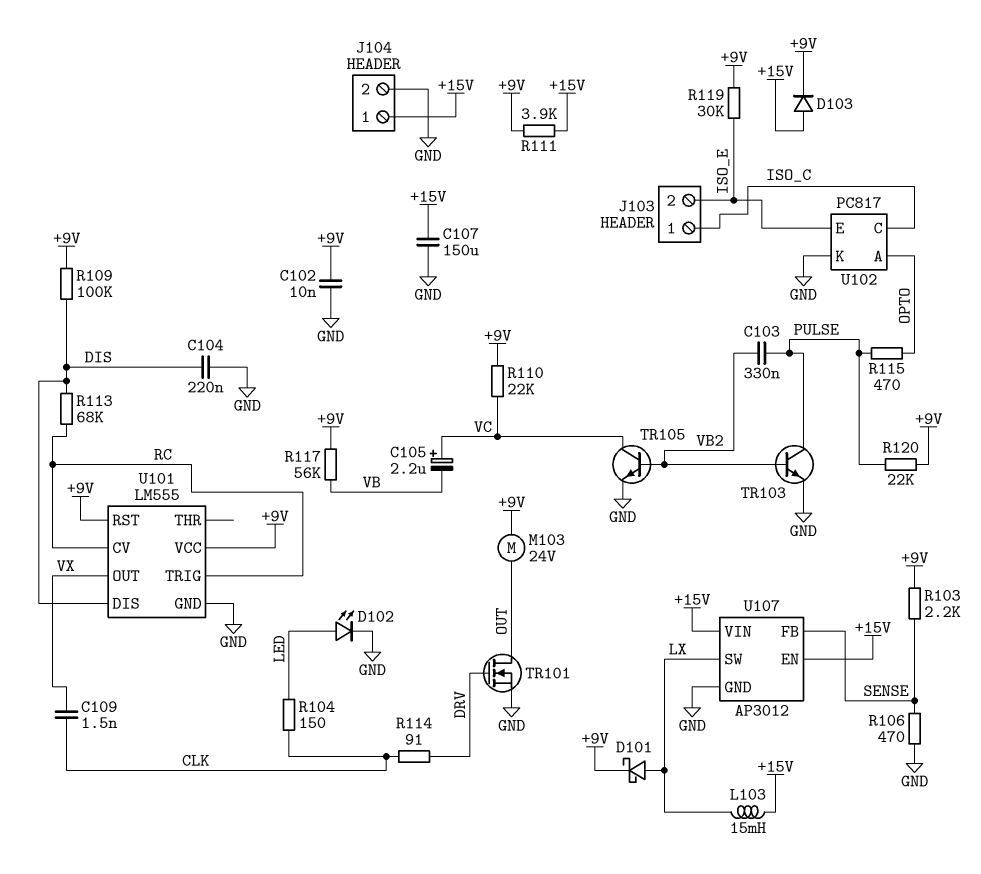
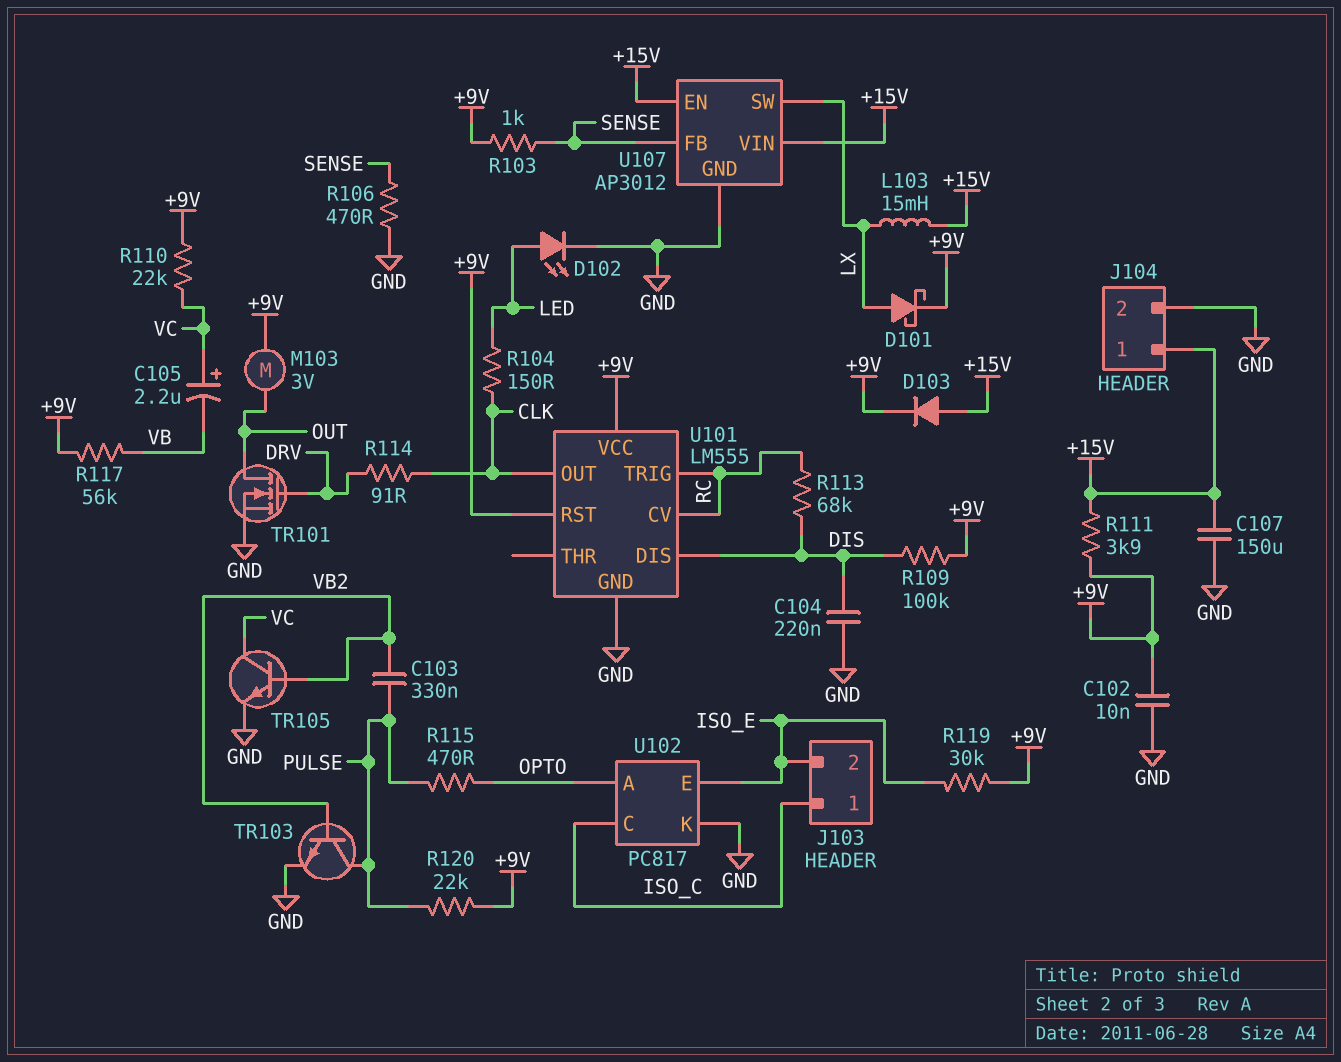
C109: 1.5nF (CLK, VX) -> none
M103: motor 24V (+9V, OUT) -> motor 3V (+9V, OUT)
R103: 2.2k (+9V, SENSE) -> 1k (+9V, SENSE)
U101 pin OUT: VX -> CLK

